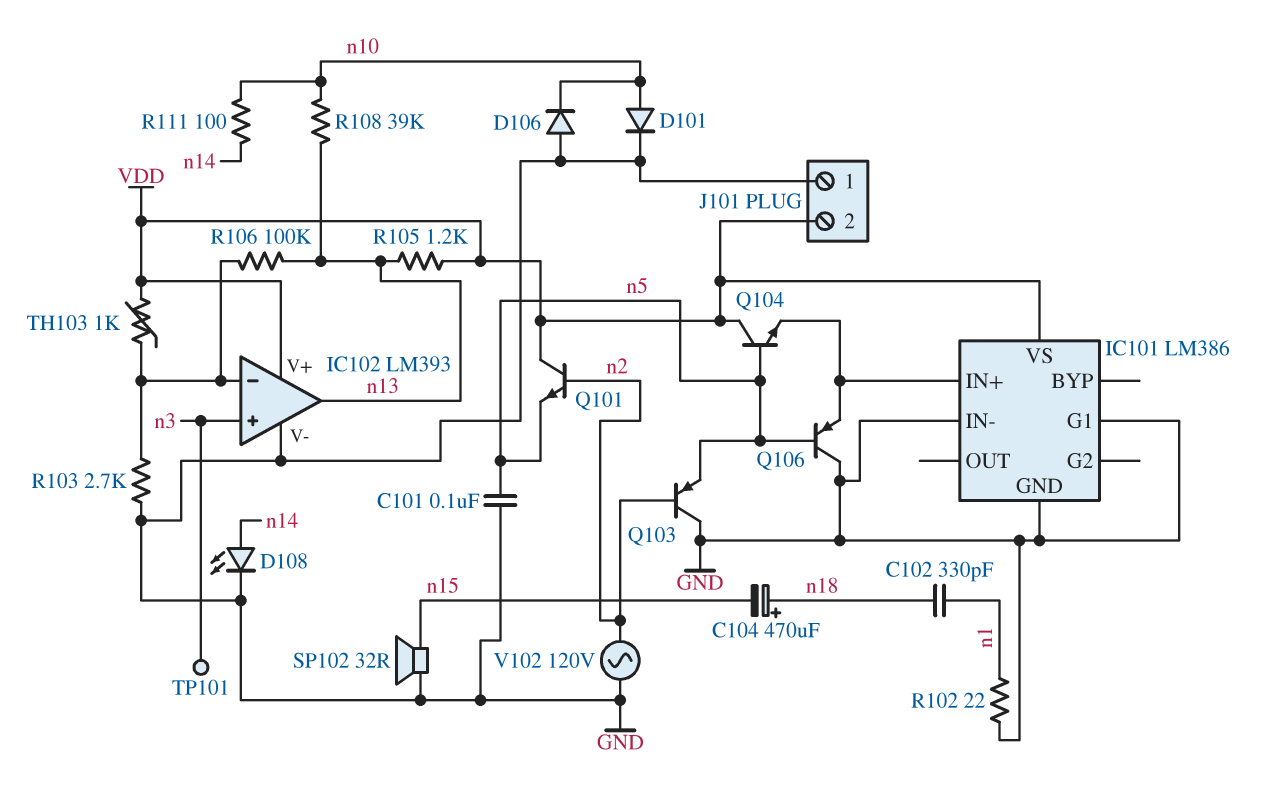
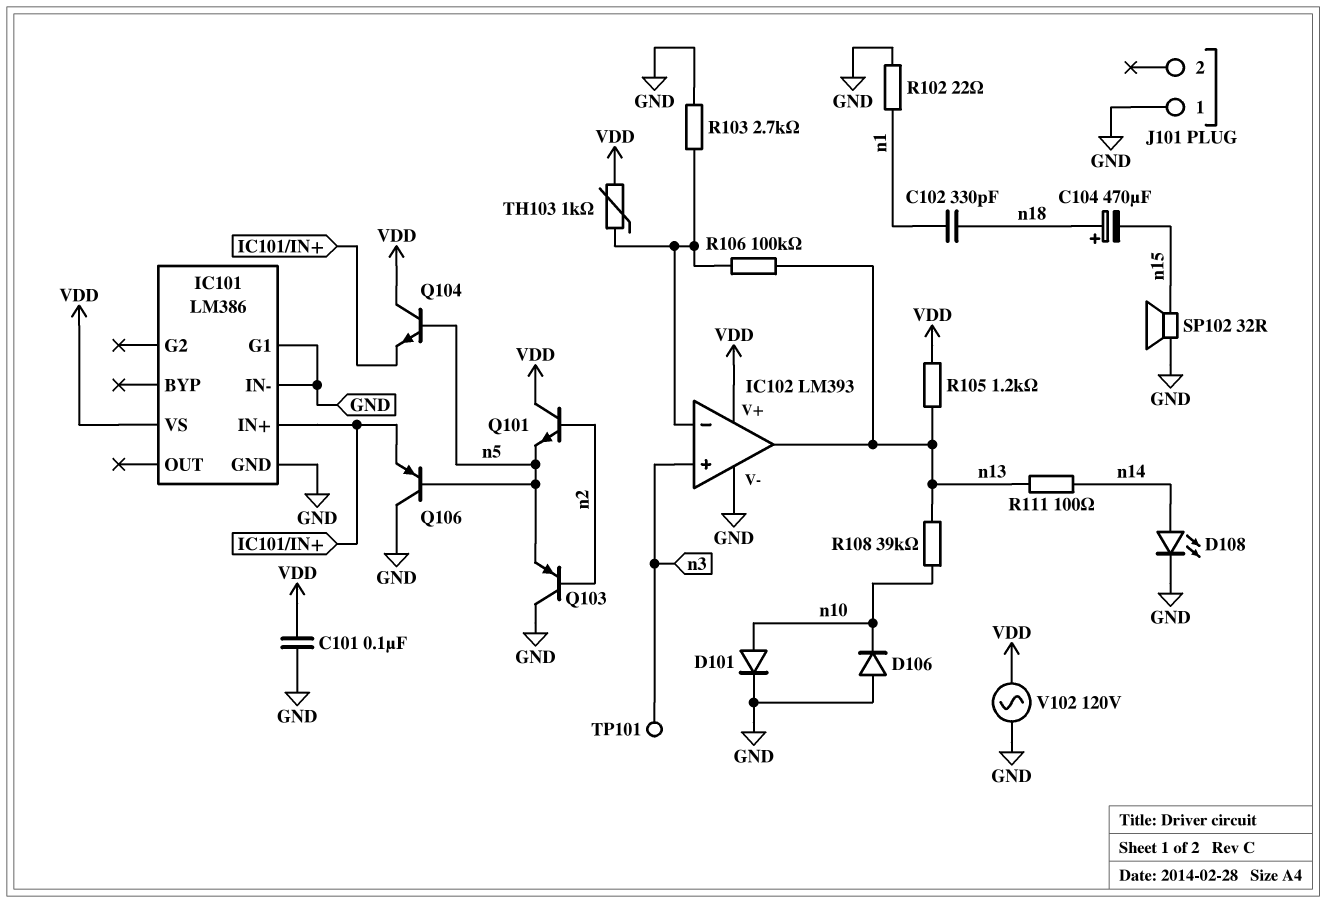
C101: 100nF (GND, n5) -> 100nF (GND, VDD)
J101 pin 2: VDD -> none
R111: 100 (n10, n14) -> 100 (n13, n14)
V102: AC 120V (GND, n2) -> AC 120V (GND, VDD)

